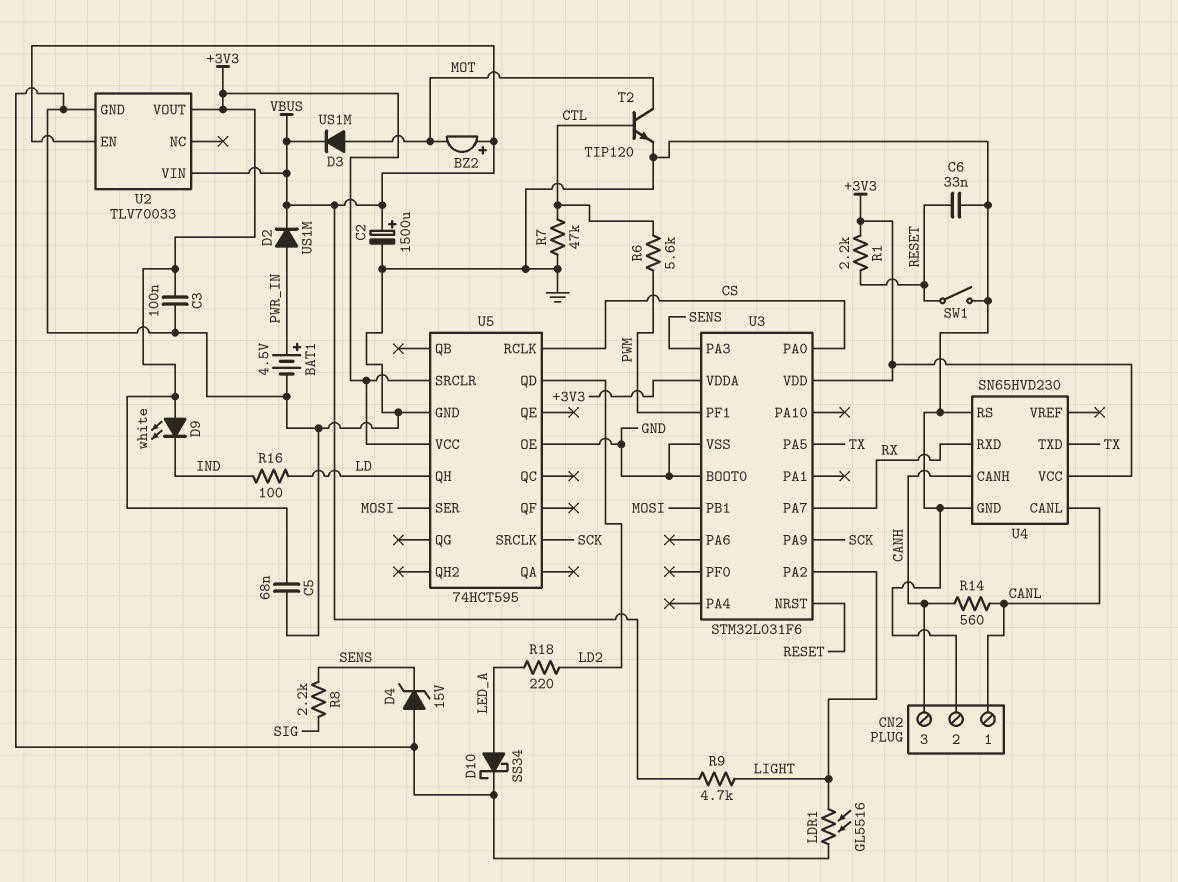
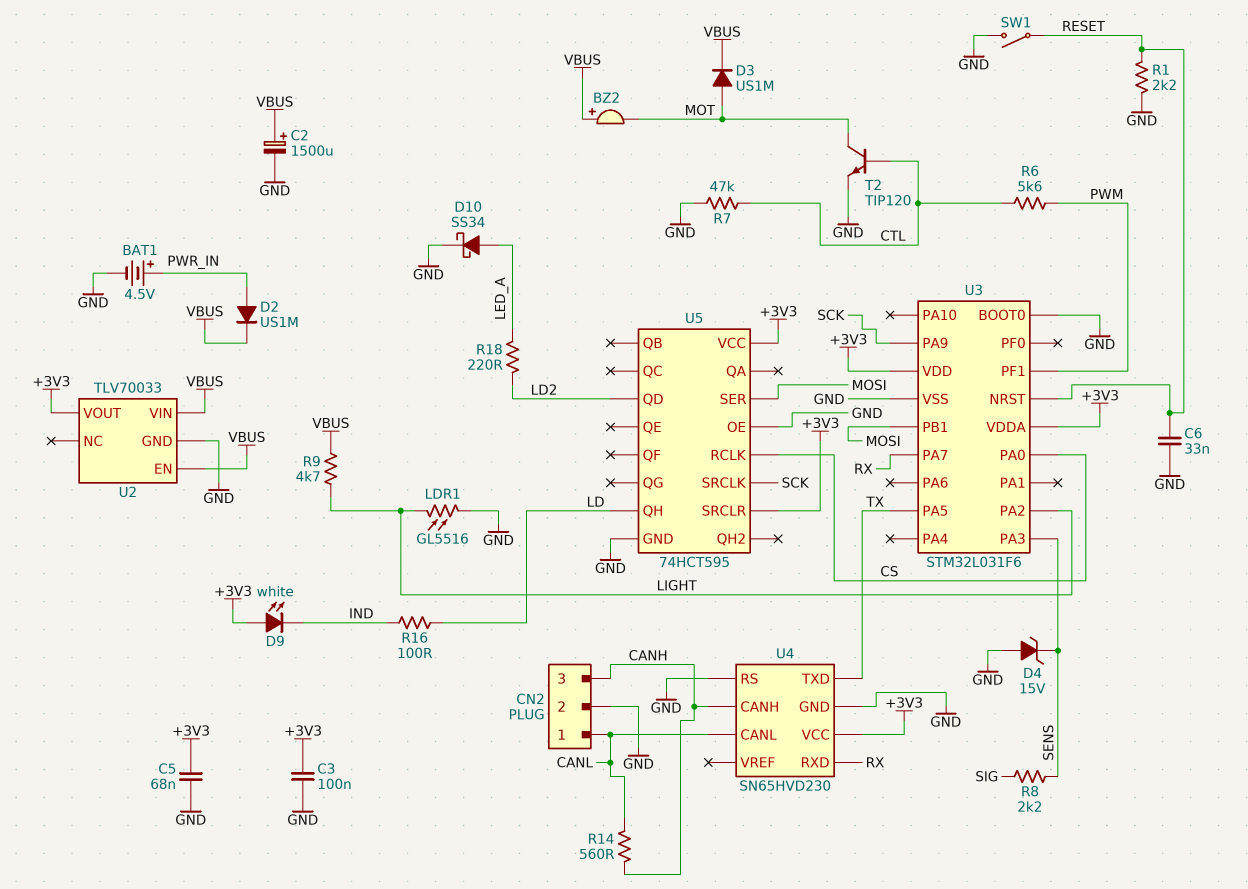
R1: 2.2k (+3V3, RESET) -> 2.2k (GND, RESET)

